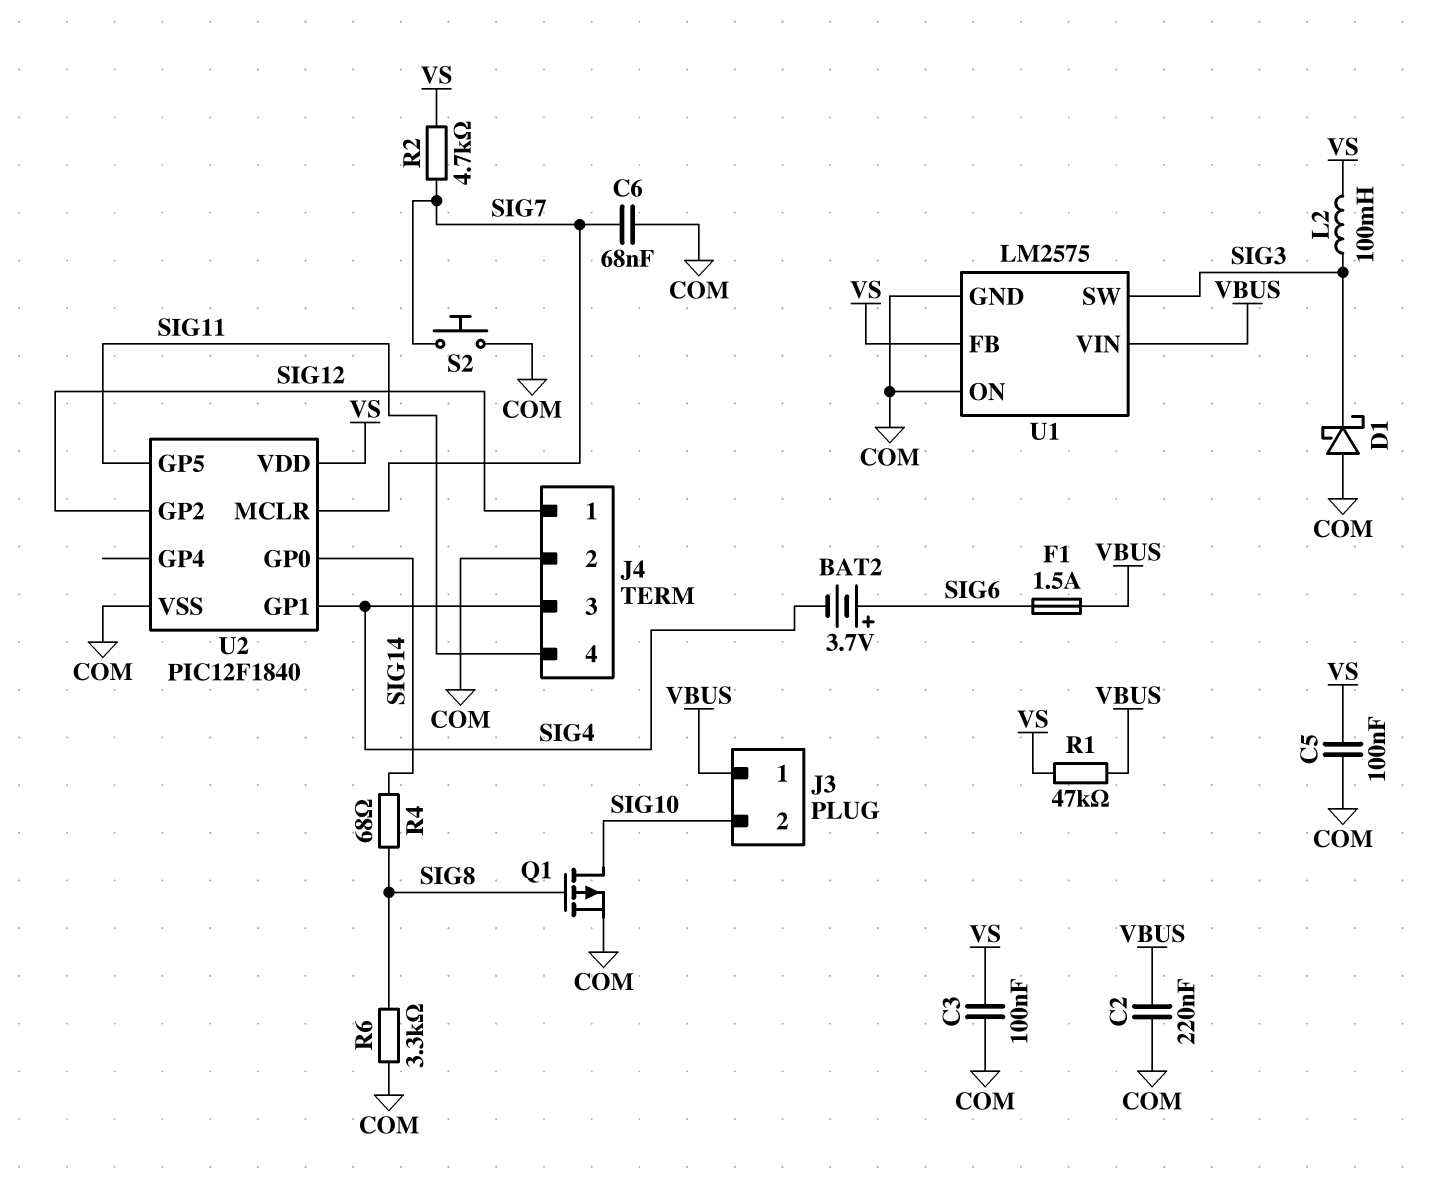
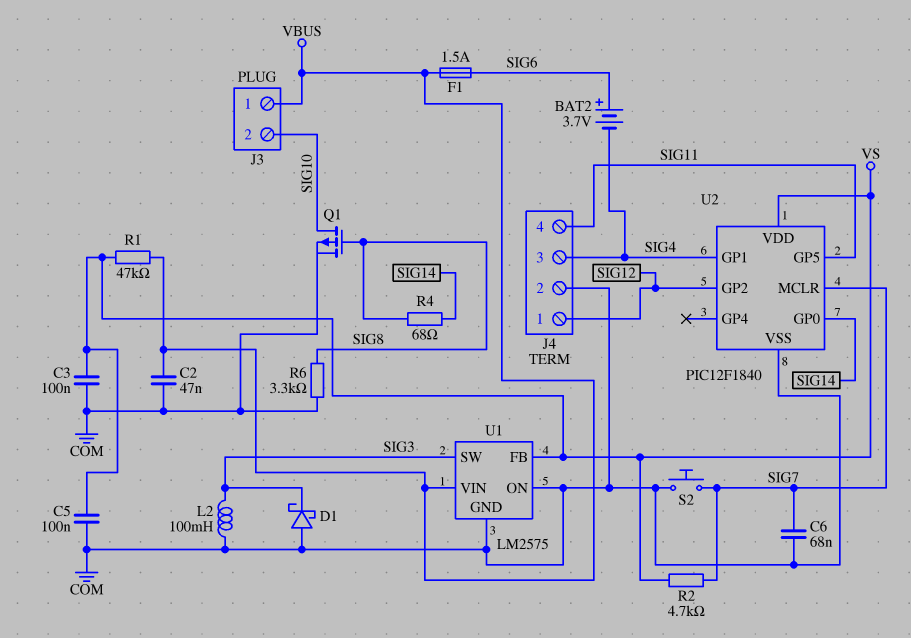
C2: 220nF (COM, VBUS) -> 47nF (COM, VBUS)
L2: 100mH (SIG3, VS) -> 100mH (COM, SIG3)

